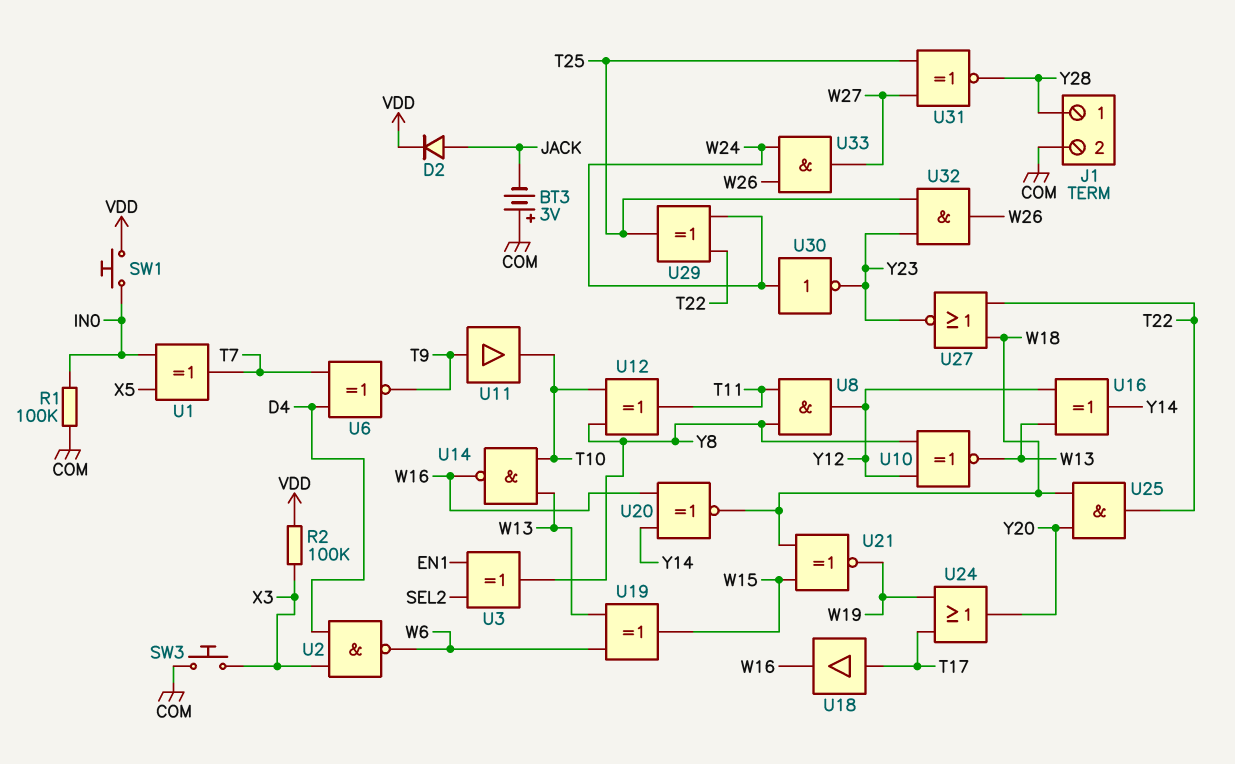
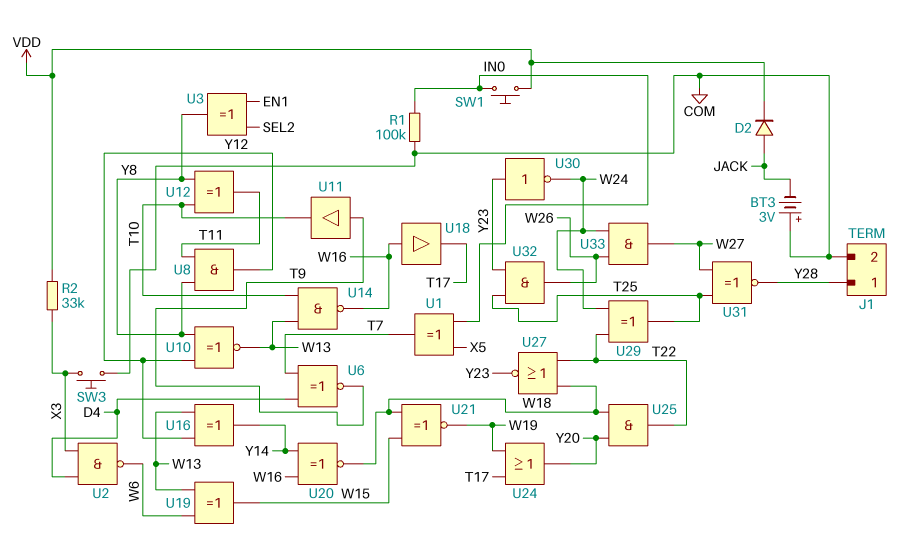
R2: 100k (VDD, X3) -> 33k (VDD, X3)
U18: buffer (in T17, out W16) -> buffer (in W16, out T17)
U30: NOT (in W24, out Y23) -> NOT (in Y23, out W24)

